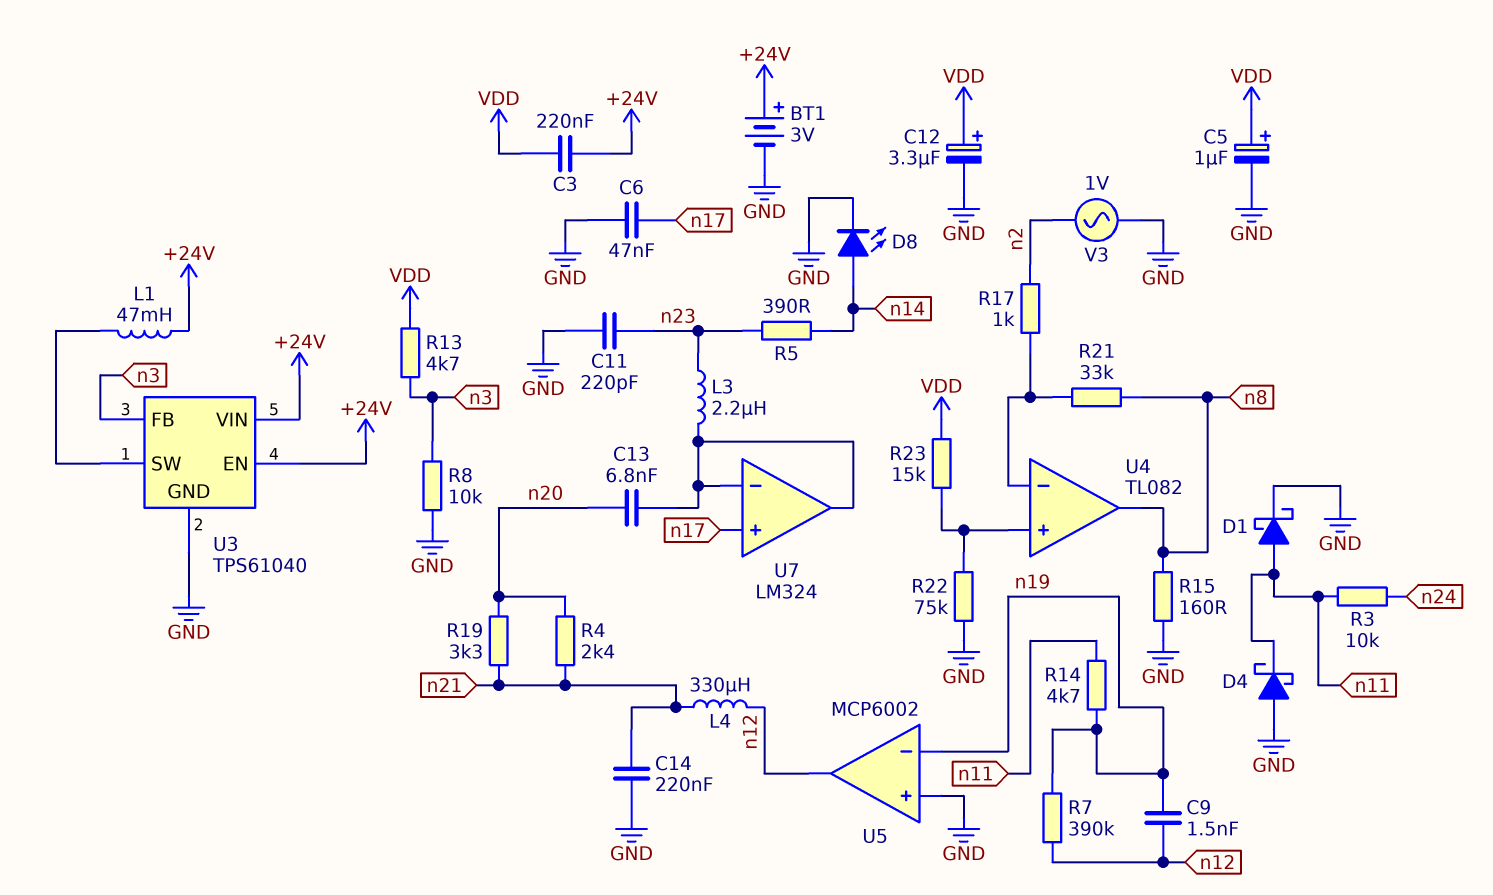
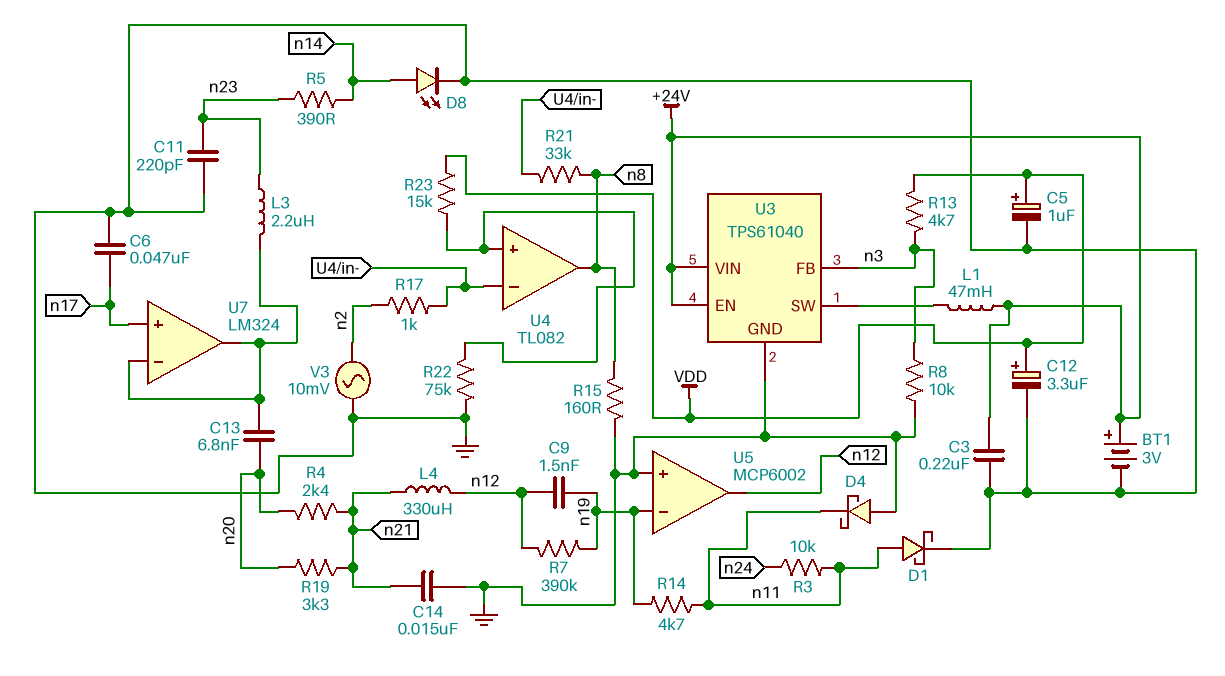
C3: 220nF (+24V, VDD) -> 220nF (+24V, GND)
C14: 220nF (GND, n21) -> 15nF (GND, n21)
V3: AC 1V (GND, n2) -> AC 10mV (GND, n2)

